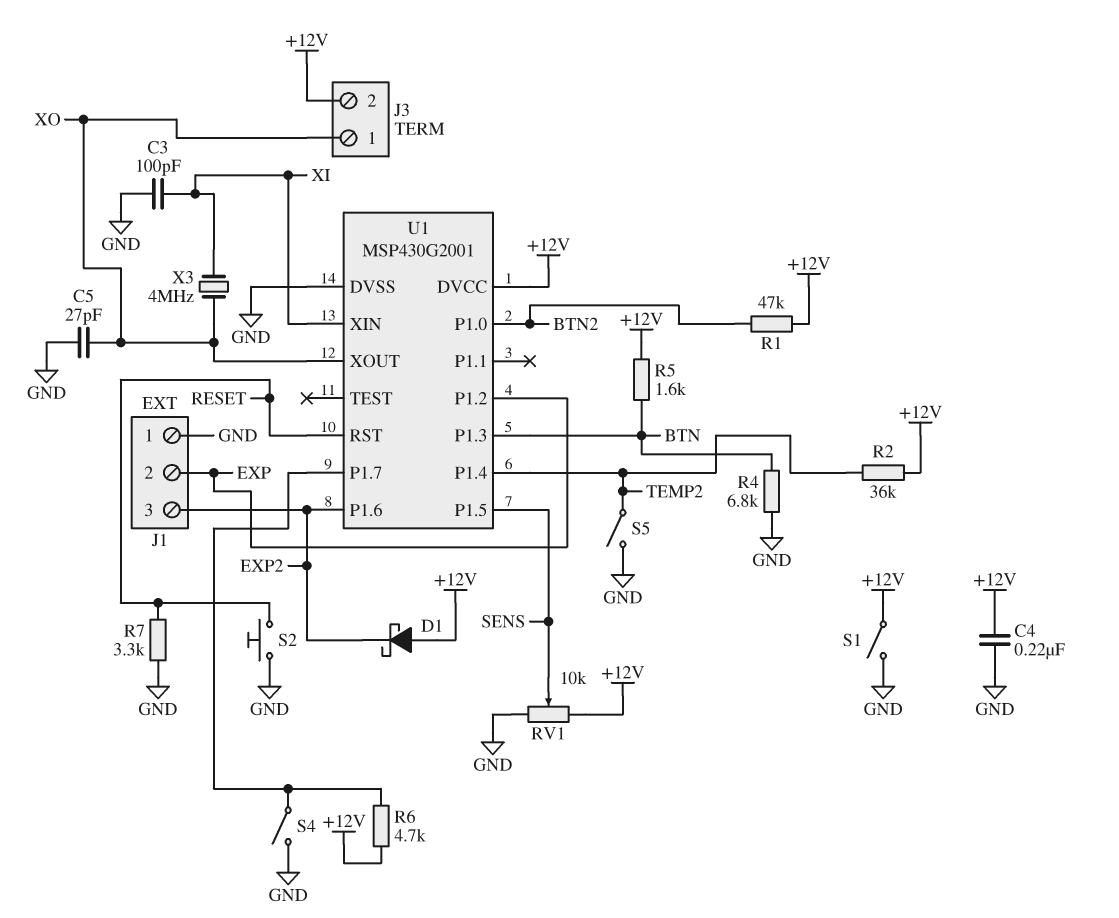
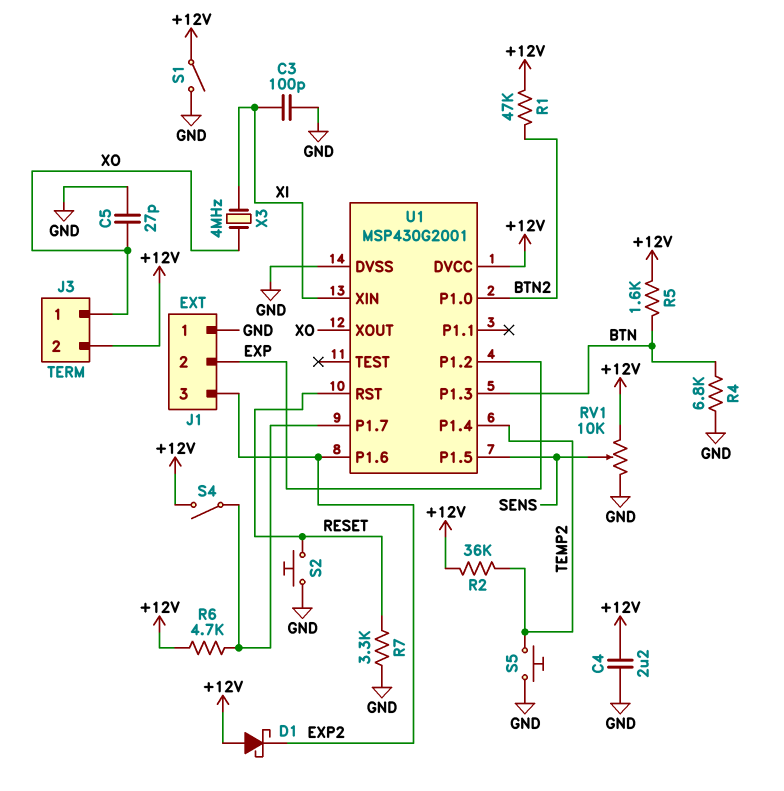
C4: 220nF (+12V, GND) -> 2.2uF (+12V, GND)
S4: switch (GND, U1/P1.7) -> switch (+12V, U1/P1.7)
S5: switch (GND, TEMP2) -> button (GND, TEMP2)

